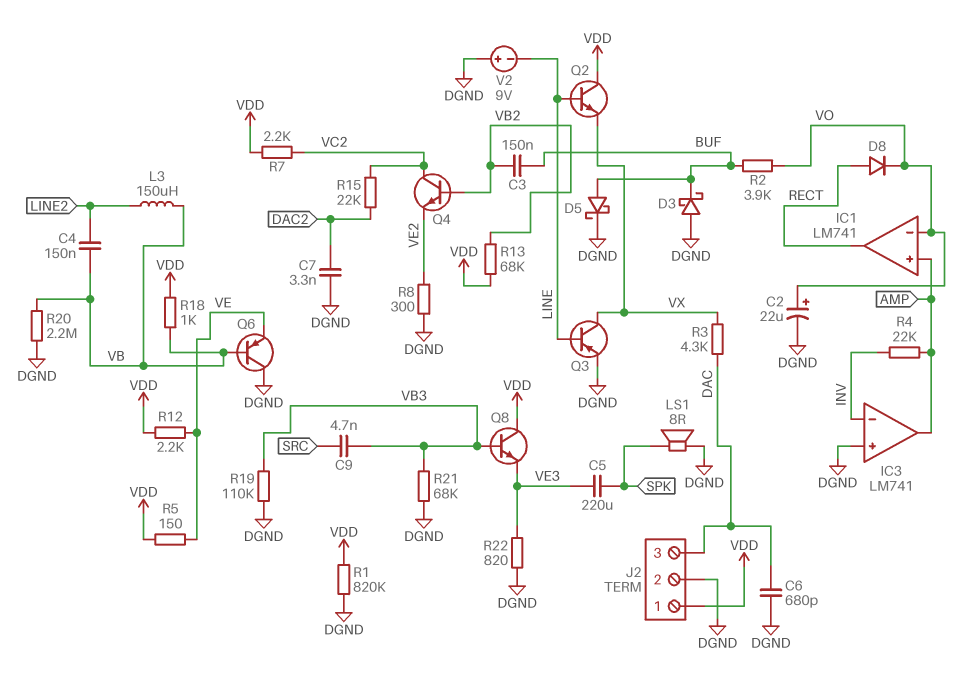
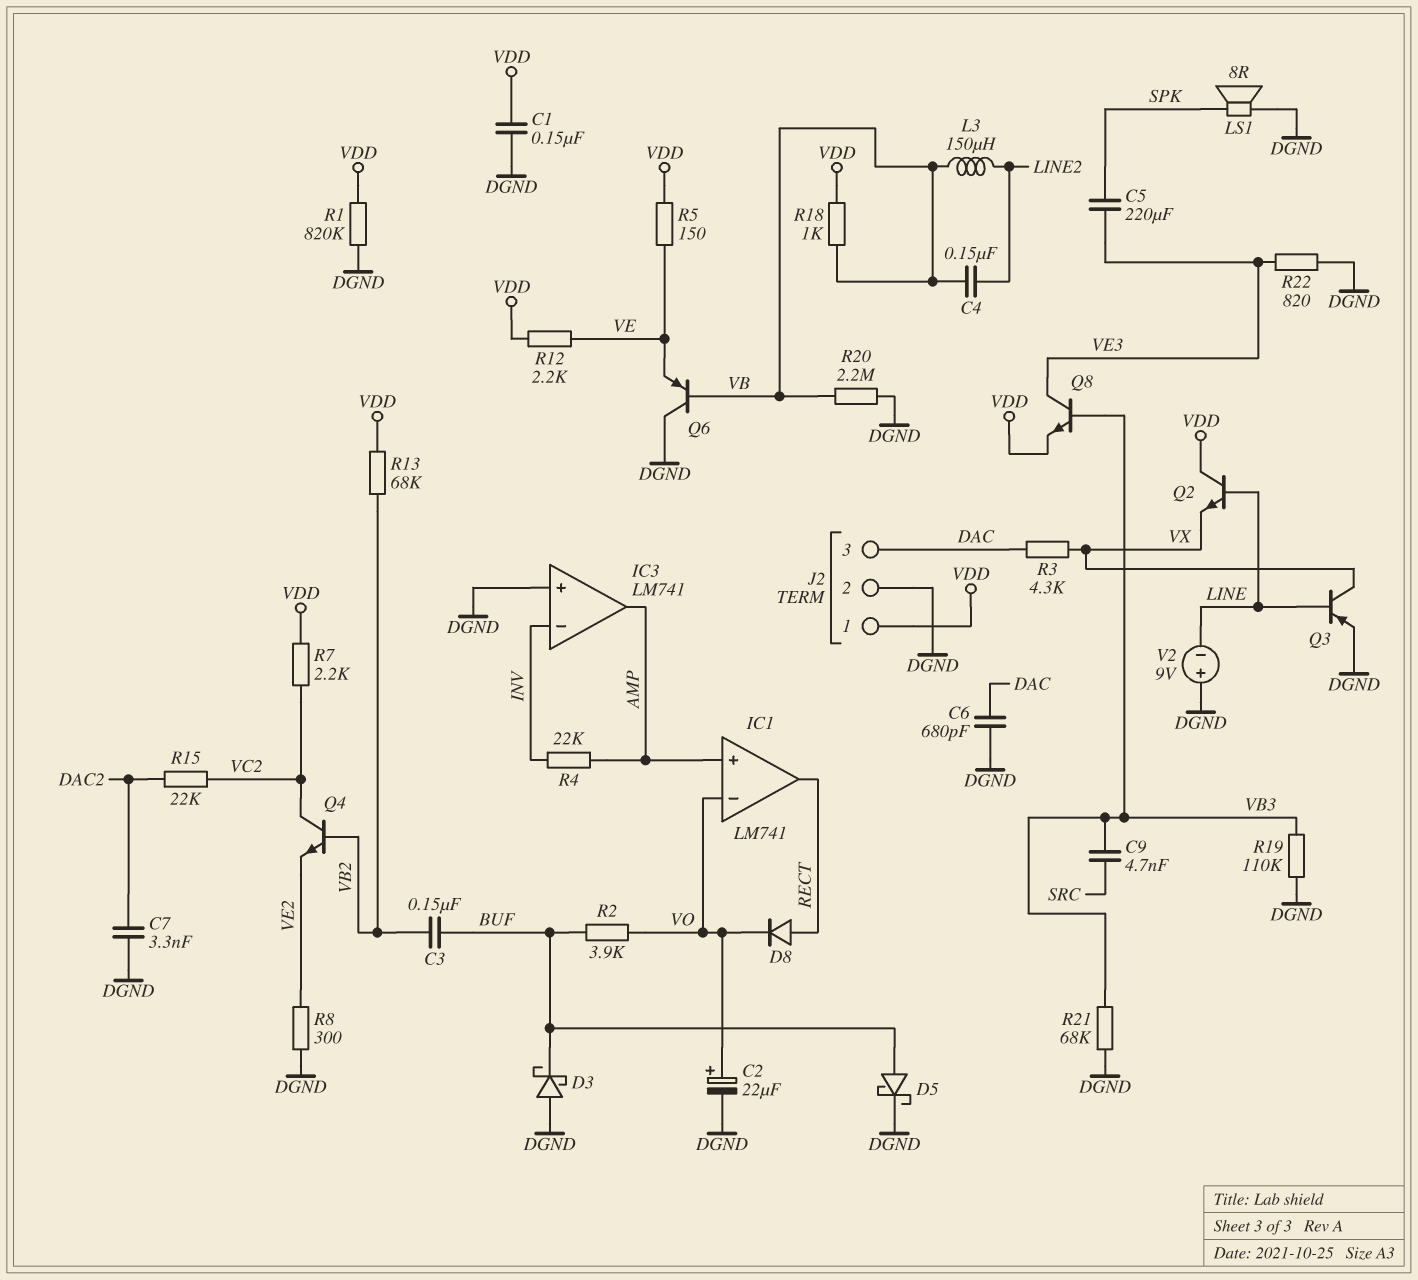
C1: none -> 150nF (DGND, VDD)
Q8: NPN (B VB3, C VDD, E VE3) -> NPN (B VB3, C VE3, E VDD)

